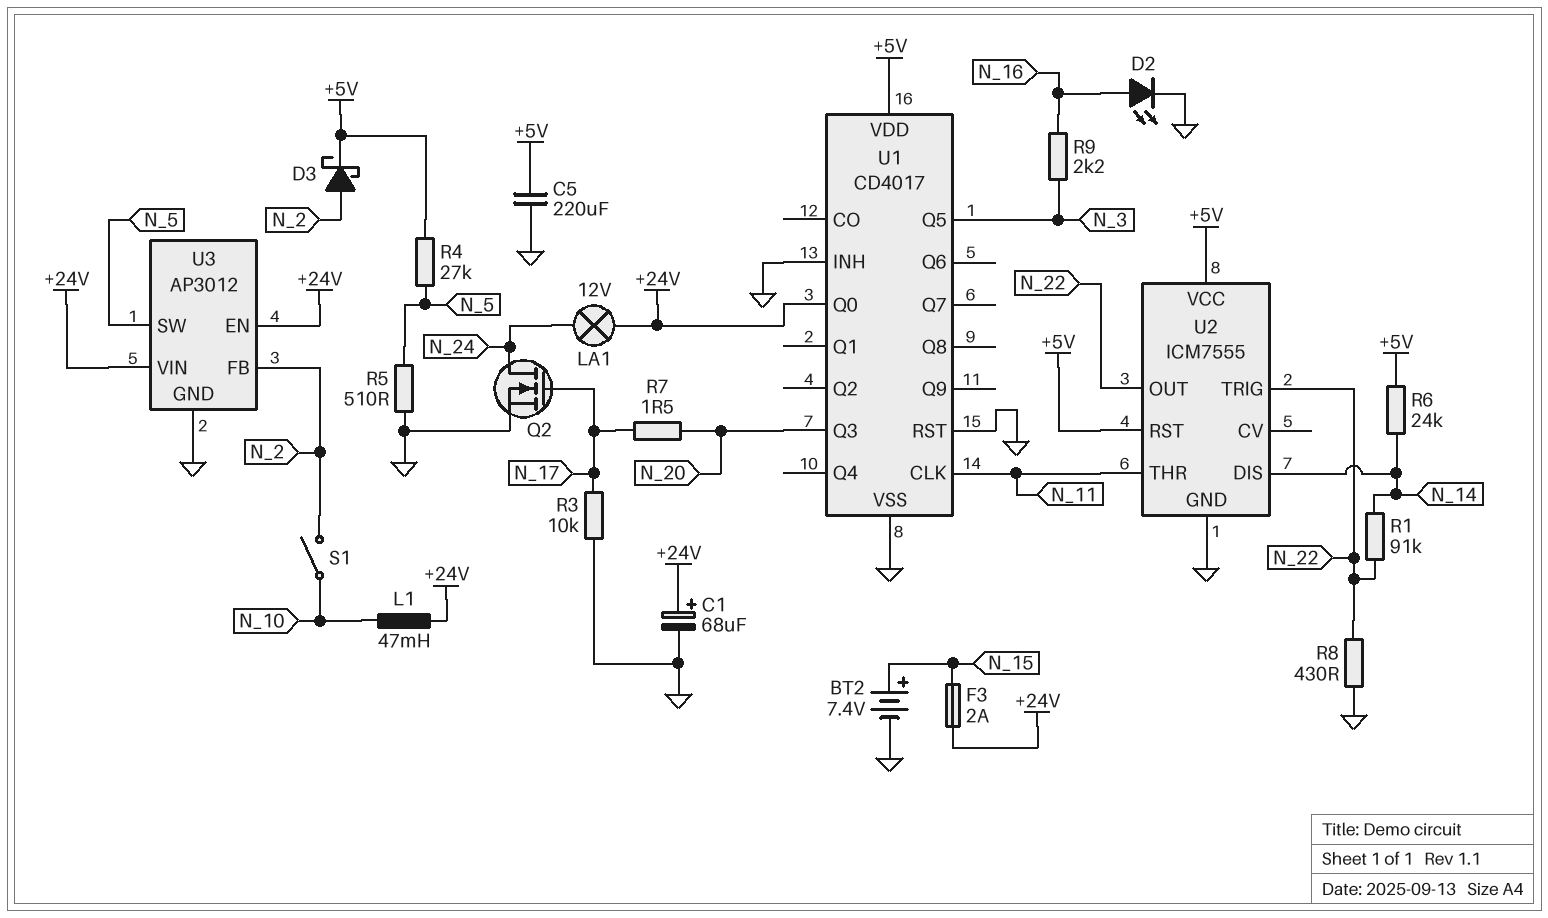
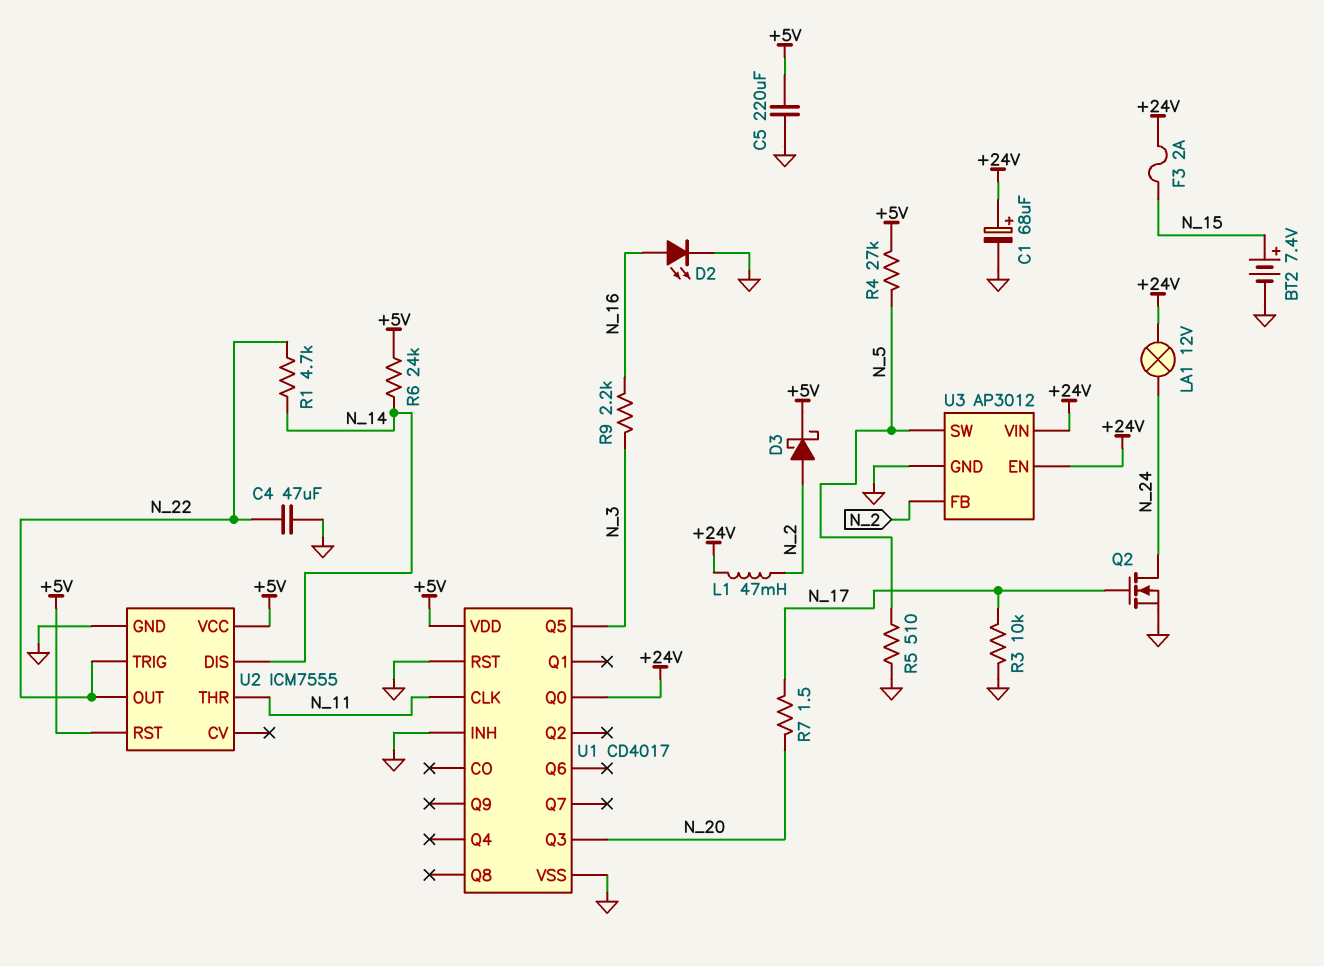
C4: none -> 47uF (GND, N_22)
L1: 47mH (+24V, N_10) -> 47mH (+24V, N_2)
R1: 91k (N_14, N_22) -> 4.7k (N_14, N_22)
R8: 430 (GND, N_22) -> none
S1: switch (N_2, N_10) -> none

